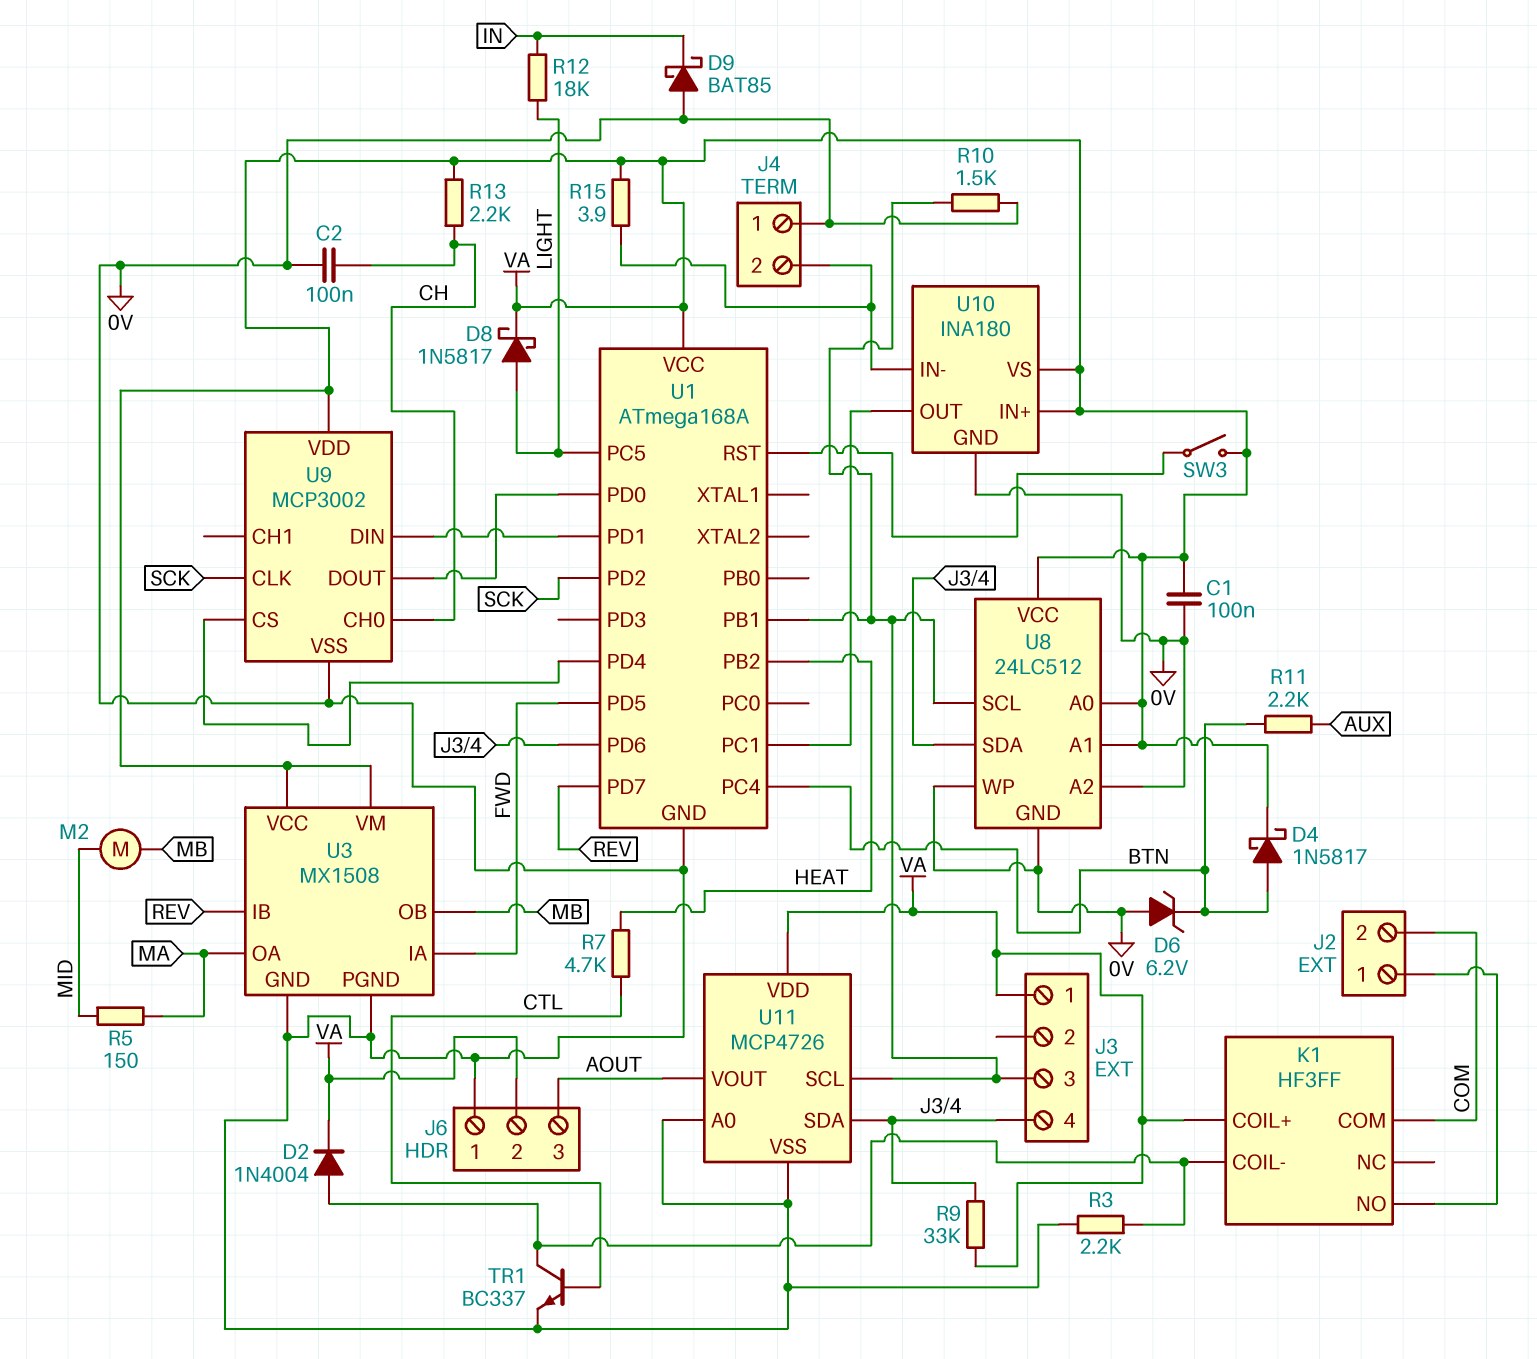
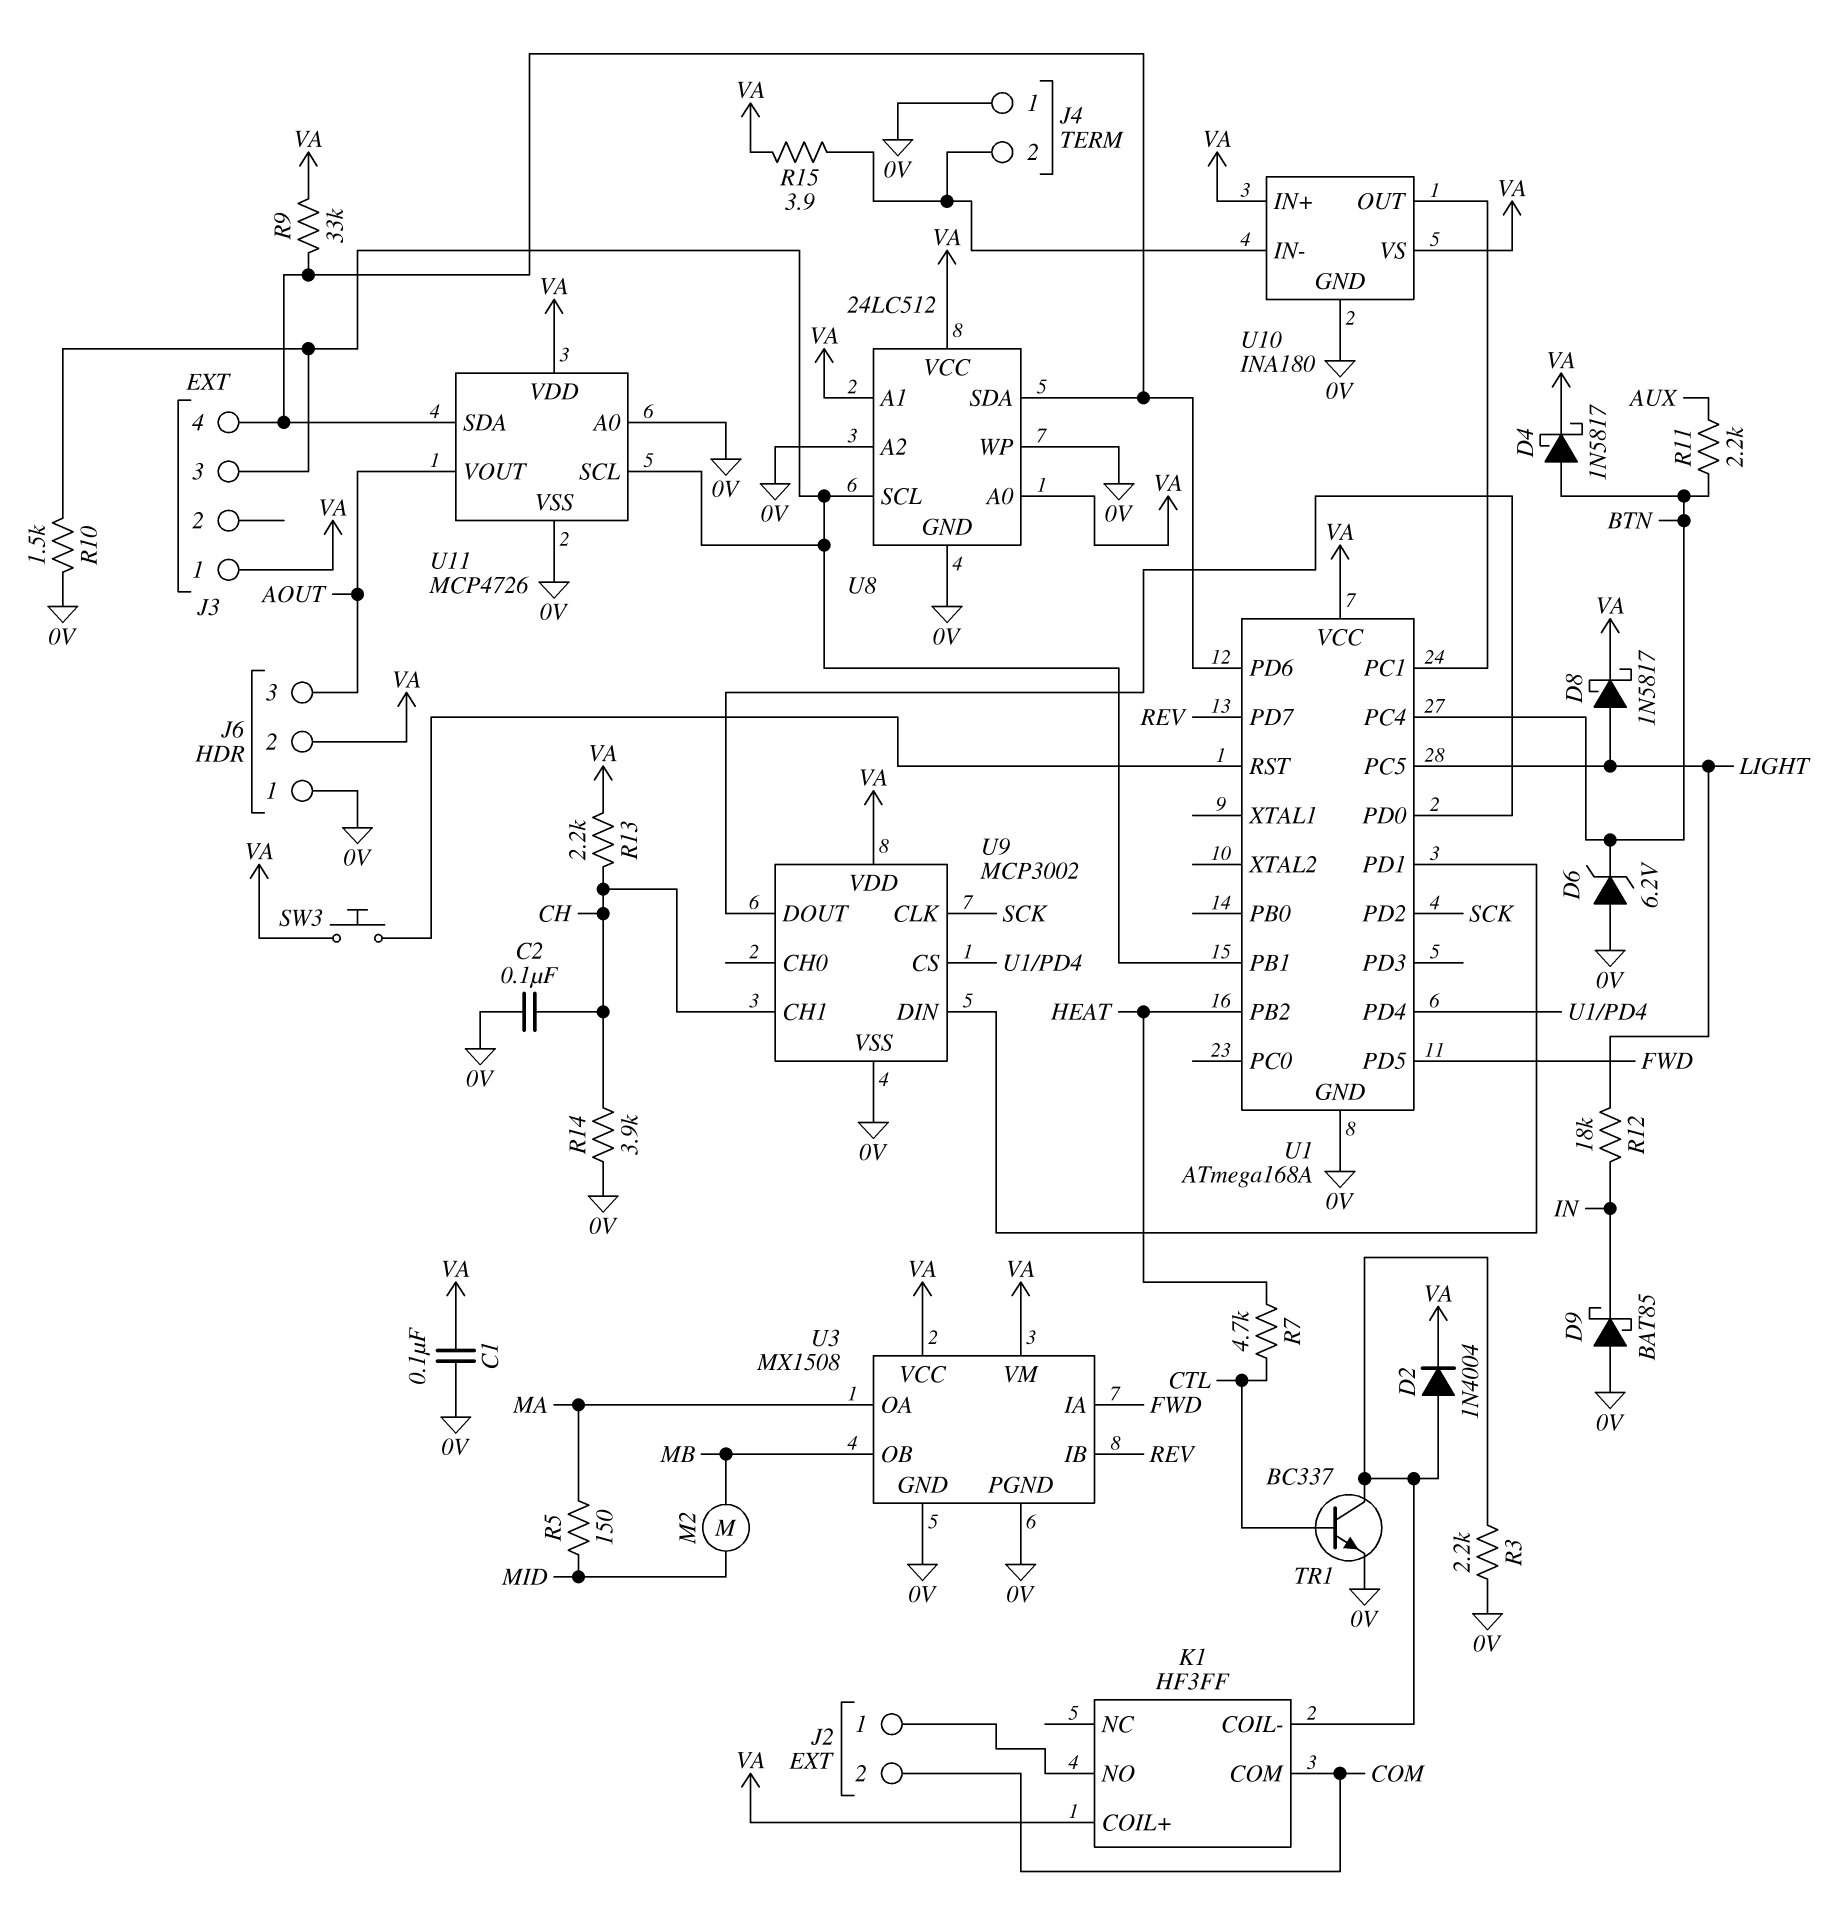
R14: none -> 3.9k (0V, CH)
SW3: switch (U1/RST, VA) -> button (U1/RST, VA)
U9 pin CH0: CH -> none
U9 pin CH1: none -> CH

